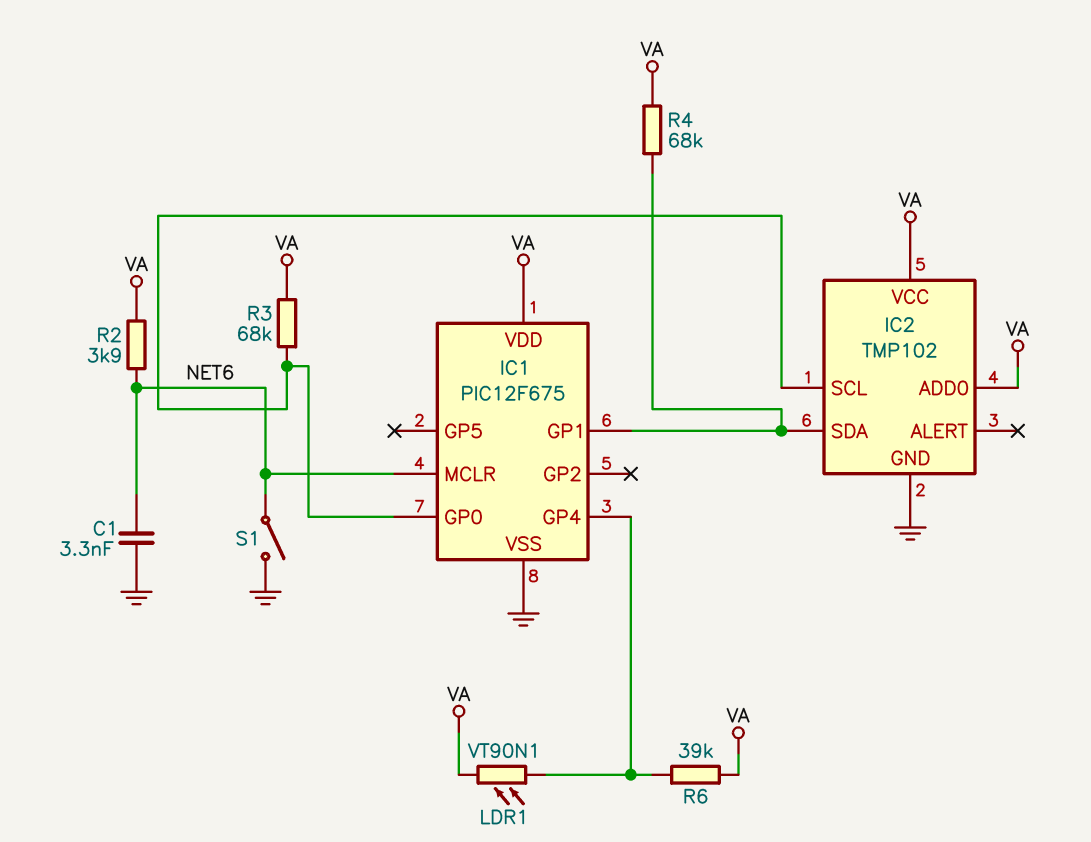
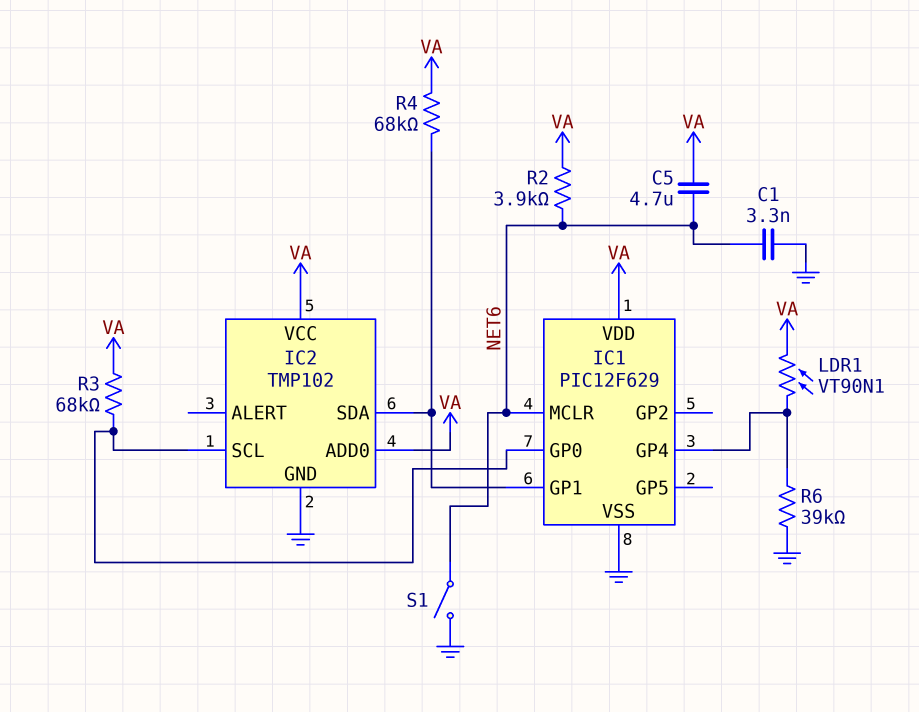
C5: none -> 4.7uF (NET6, VA)
IC1: PIC12F675 -> PIC12F629
R6: 39k (IC1/GP4, VA) -> 39k (GND, IC1/GP4)

